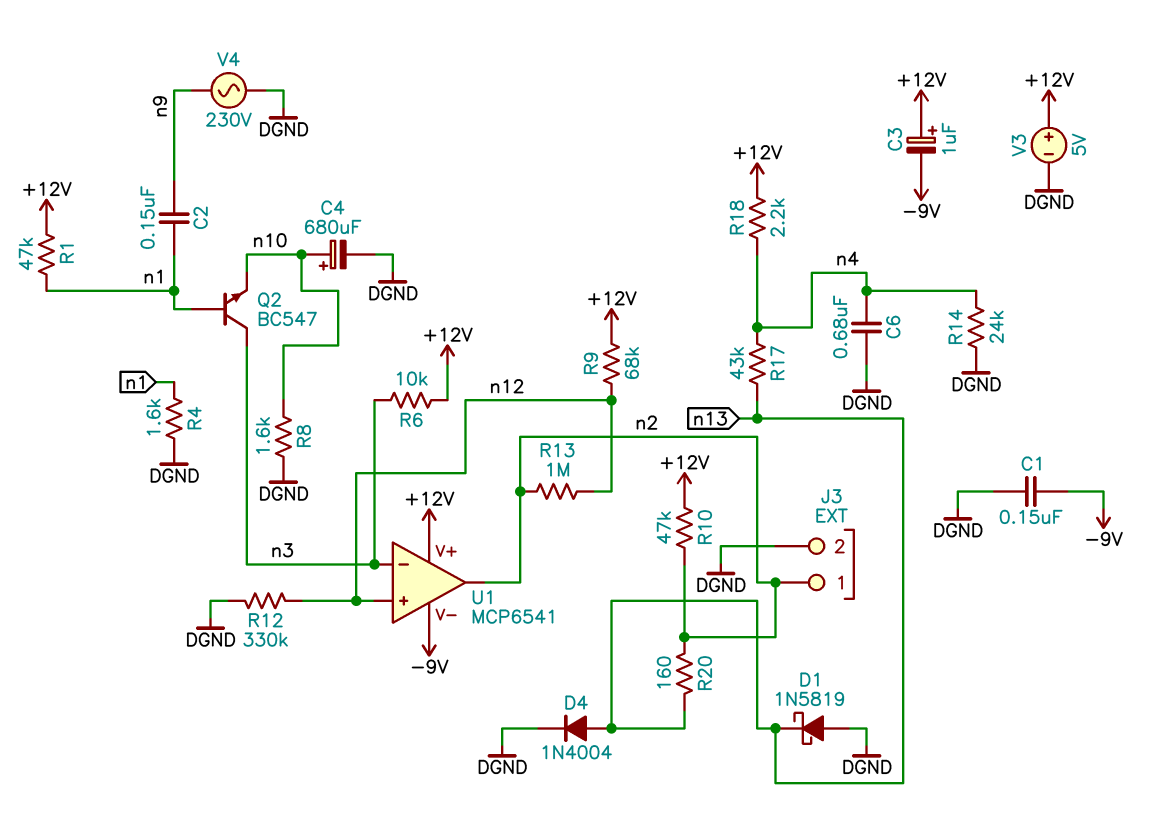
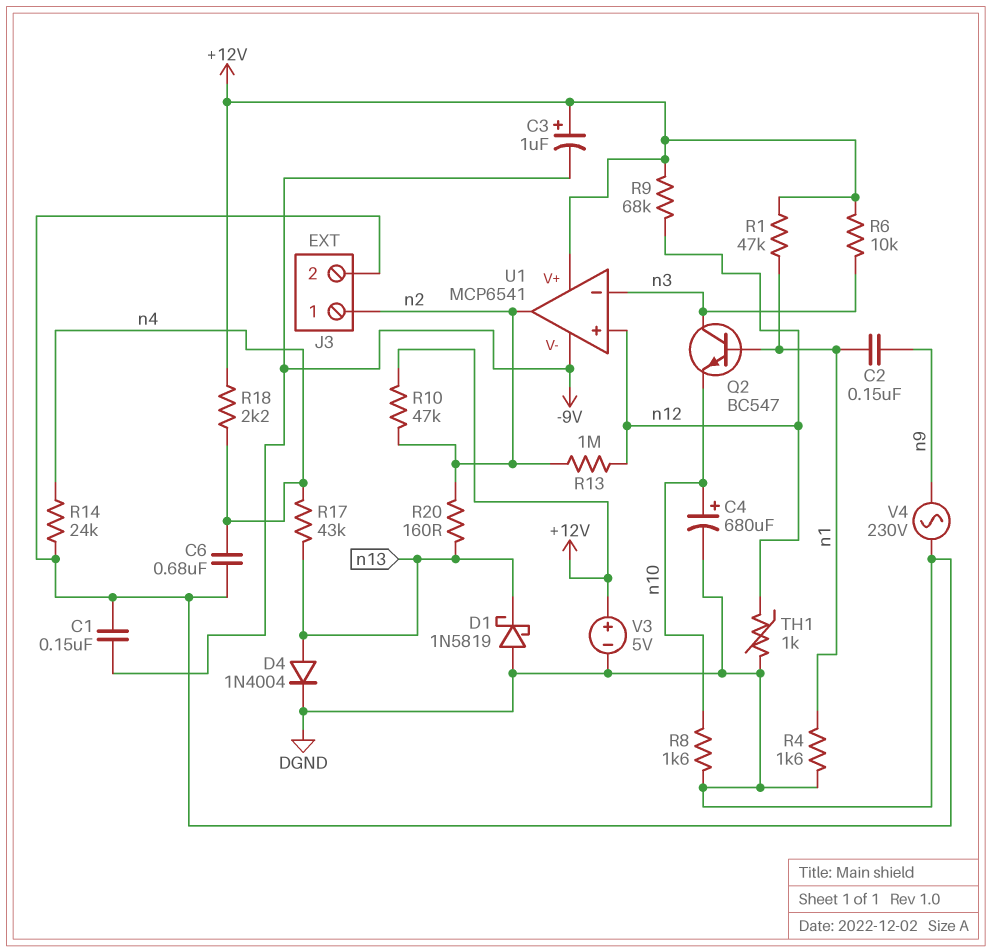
R12: 330k (DGND, n12) -> none
TH1: none -> 1k (DGND, n12)

